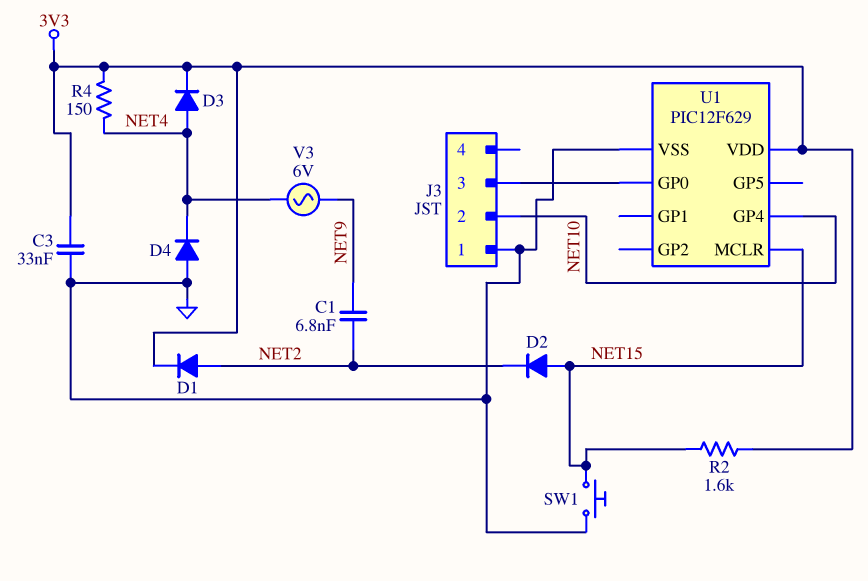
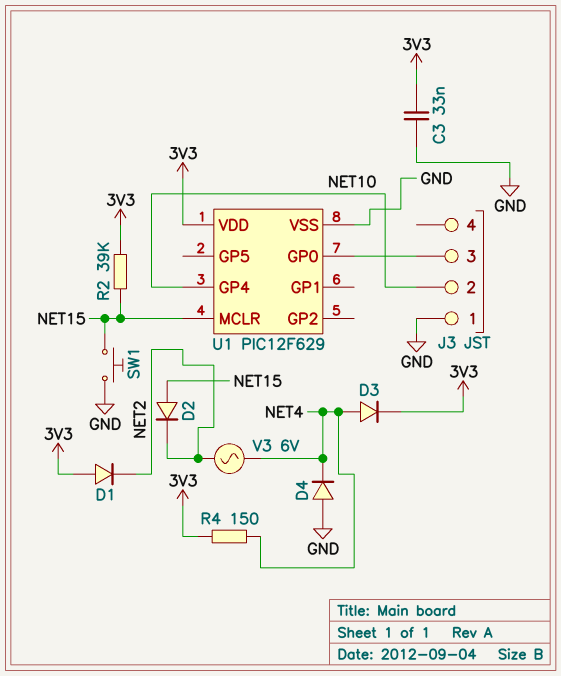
C1: 6.8nF (NET2, NET9) -> none
D1: diode (A NET2, K 3V3) -> diode (A 3V3, K NET2)
R2: 1.6k (3V3, NET15) -> 39k (3V3, NET15)
V3: AC 6V (NET4, NET9) -> AC 6V (NET2, NET4)

